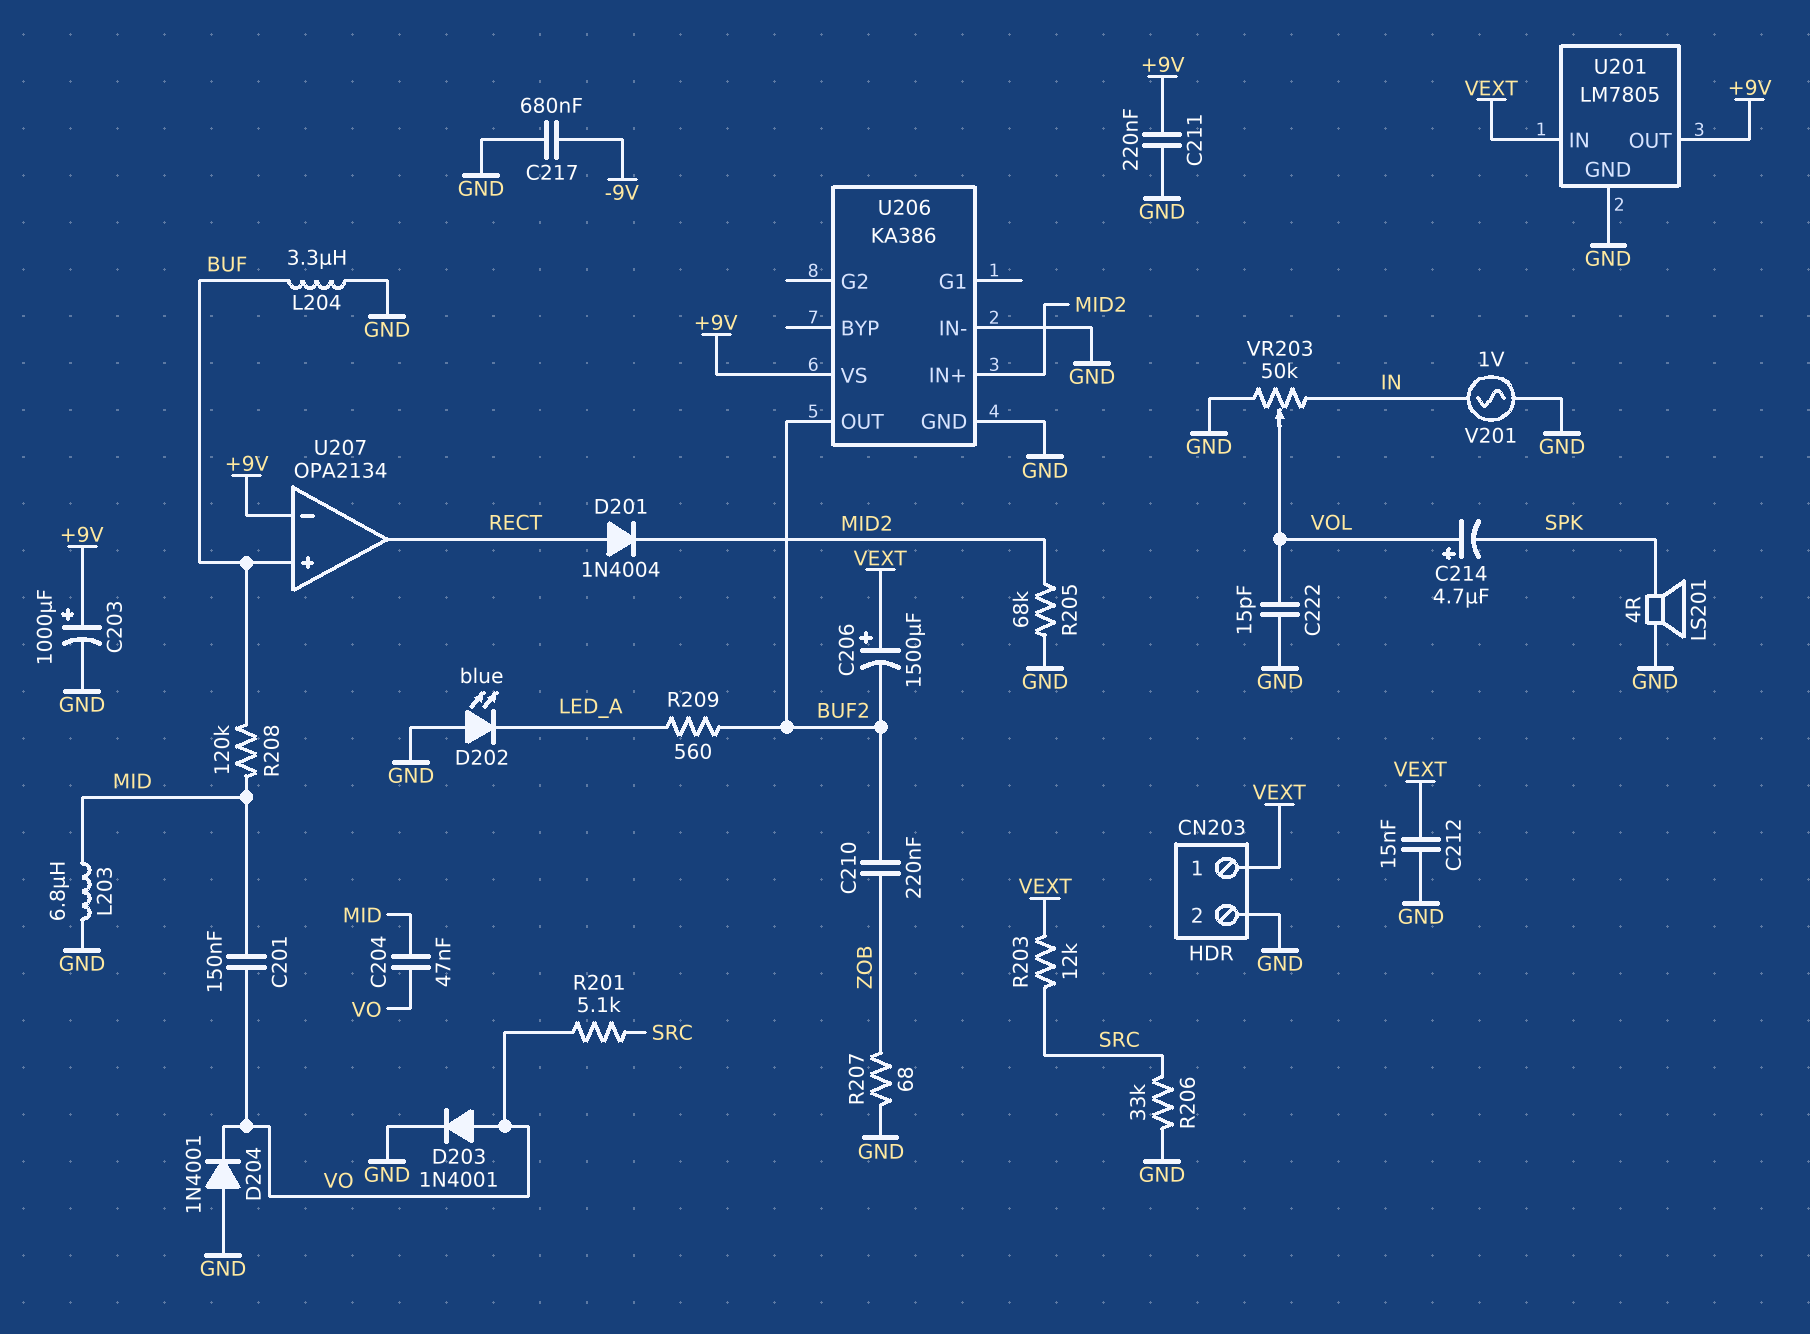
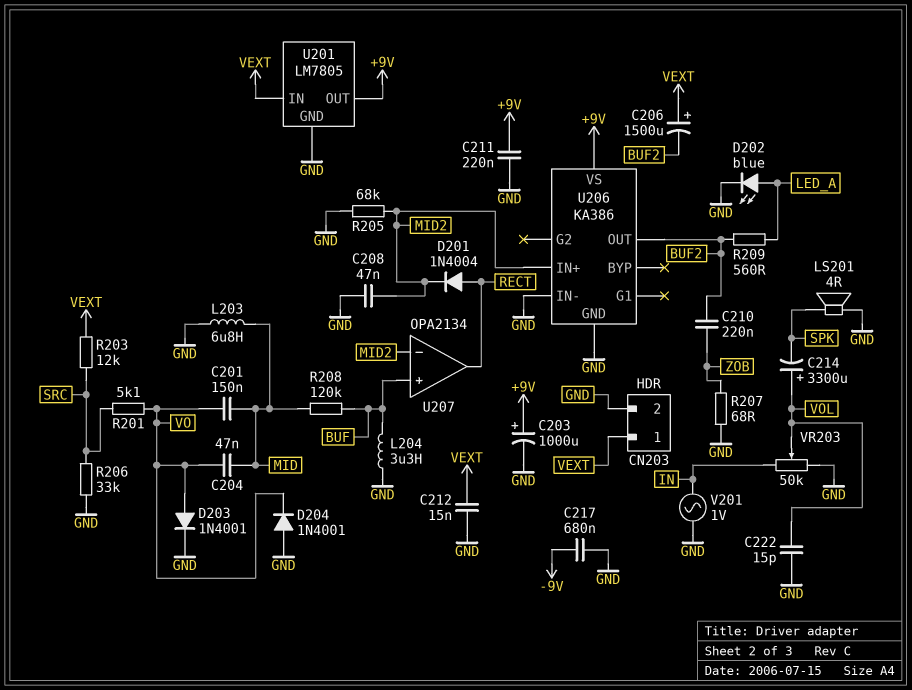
C208: none -> 47nF (GND, MID2)
C214: 4.7uF (plus VOL, minus SPK) -> 3300uF (plus VOL, minus SPK)
D202: LED blue (A GND, K LED_A) -> LED blue (A LED_A, K GND)
U207 pin in-: +9V -> MID2

